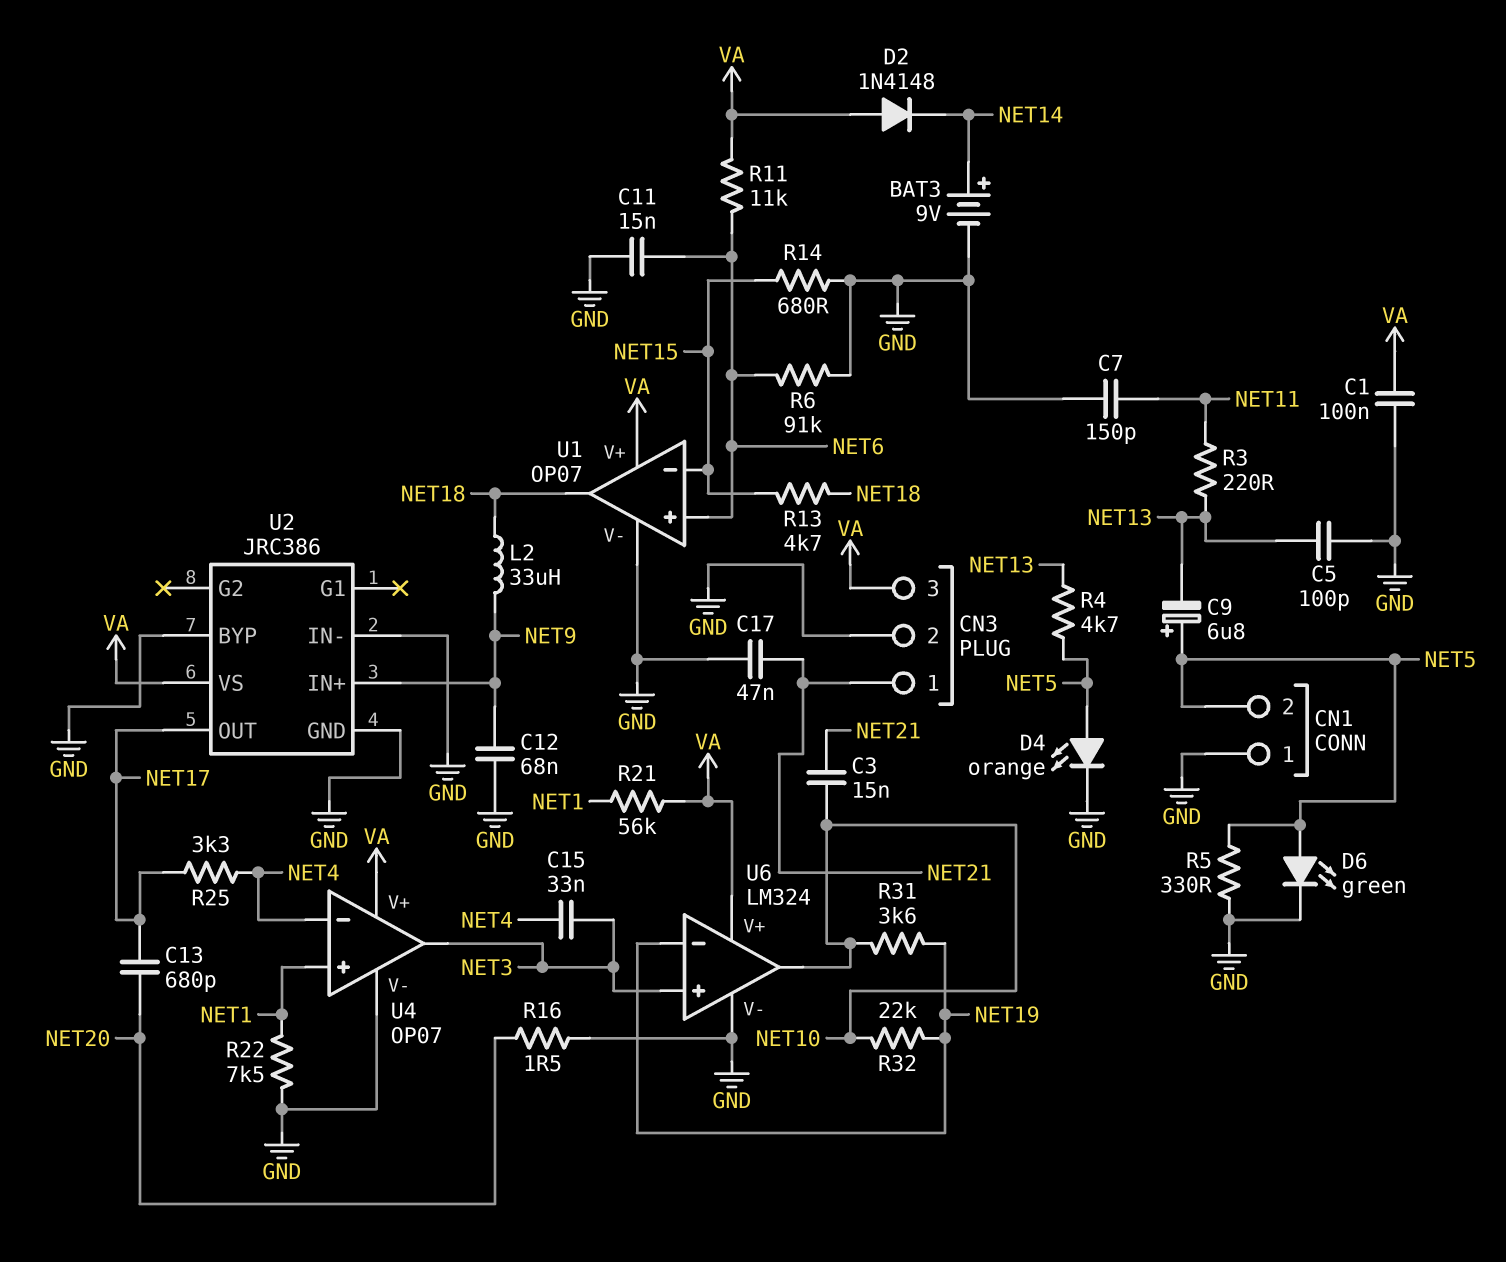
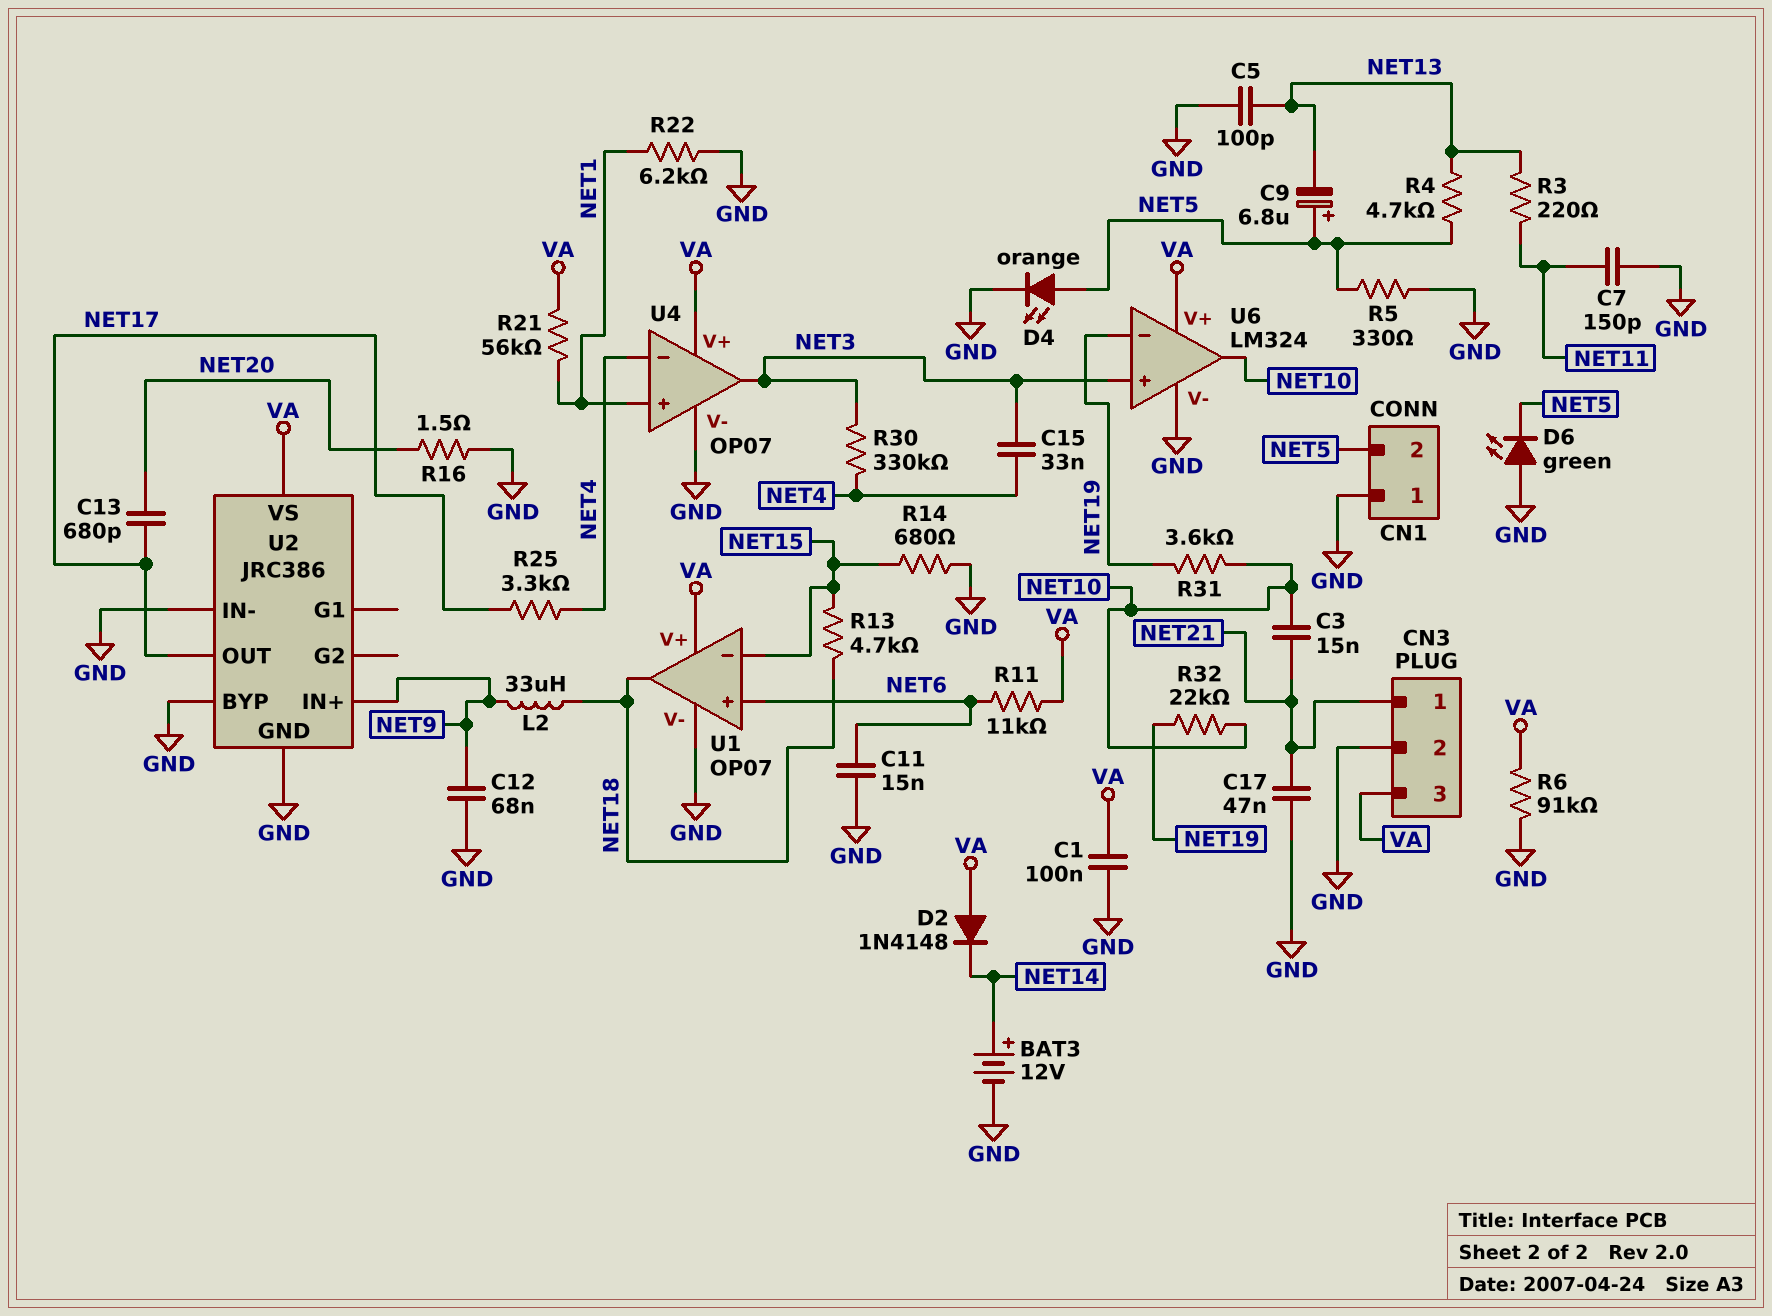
BAT3: 9V (plus NET14, minus GND) -> 12V (plus NET14, minus GND)
D6: LED green (A NET5, K GND) -> LED green (A GND, K NET5)
R6: 91k (GND, NET6) -> 91k (GND, VA)
R22: 7.5k (GND, NET1) -> 6.2k (GND, NET1)
R30: none -> 330k (NET3, NET4)

